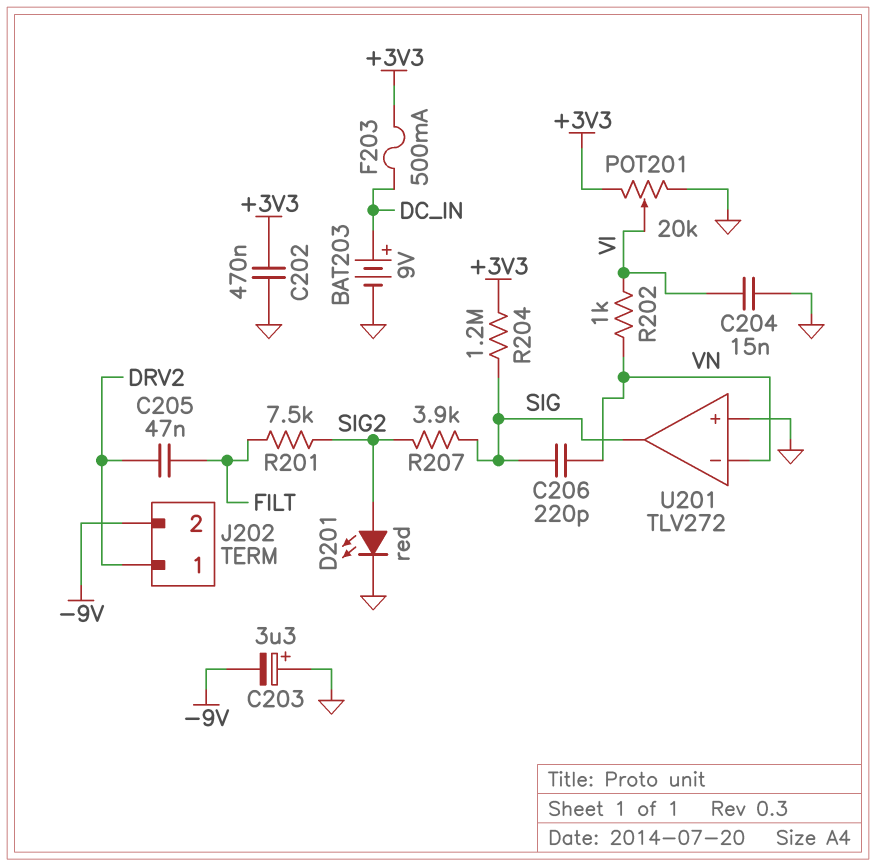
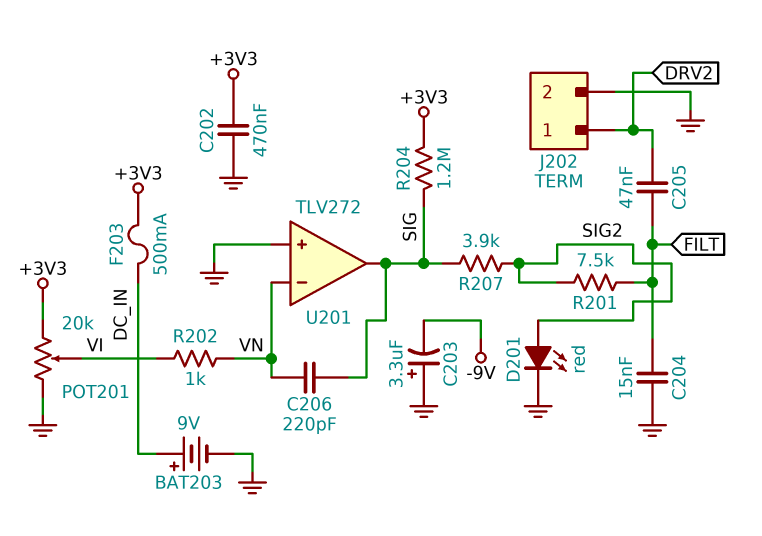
C204: 15nF (GND, VI) -> 15nF (FILT, GND)
J202 pin 2: -9V -> GND

